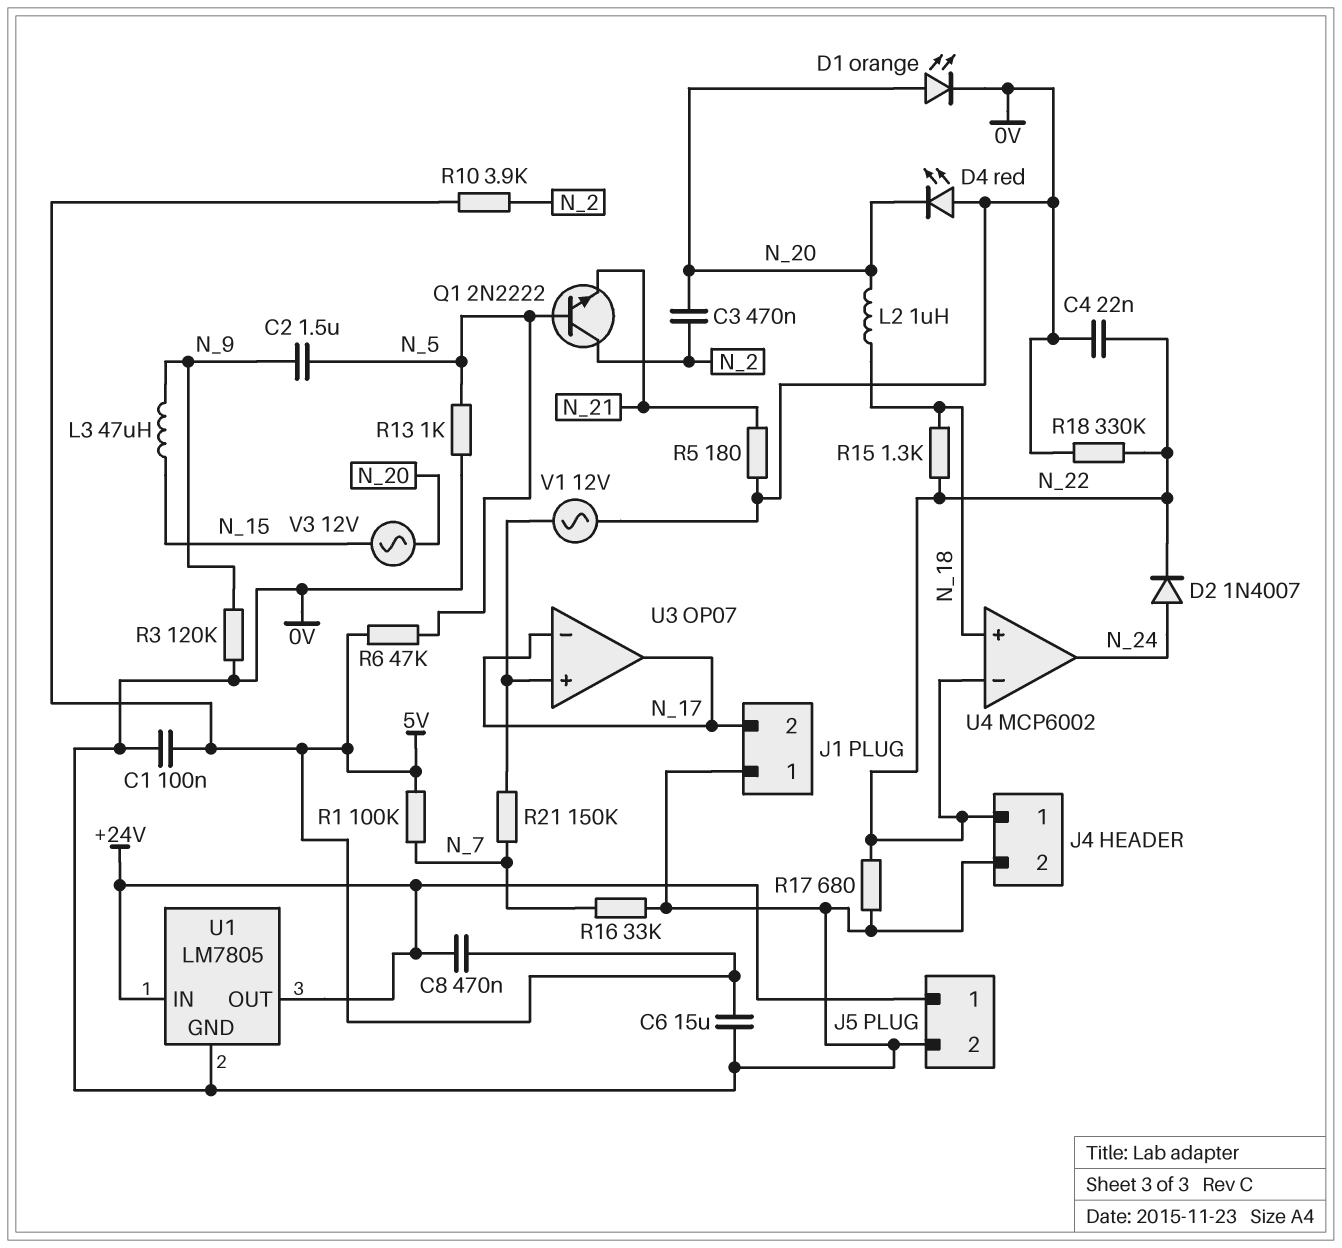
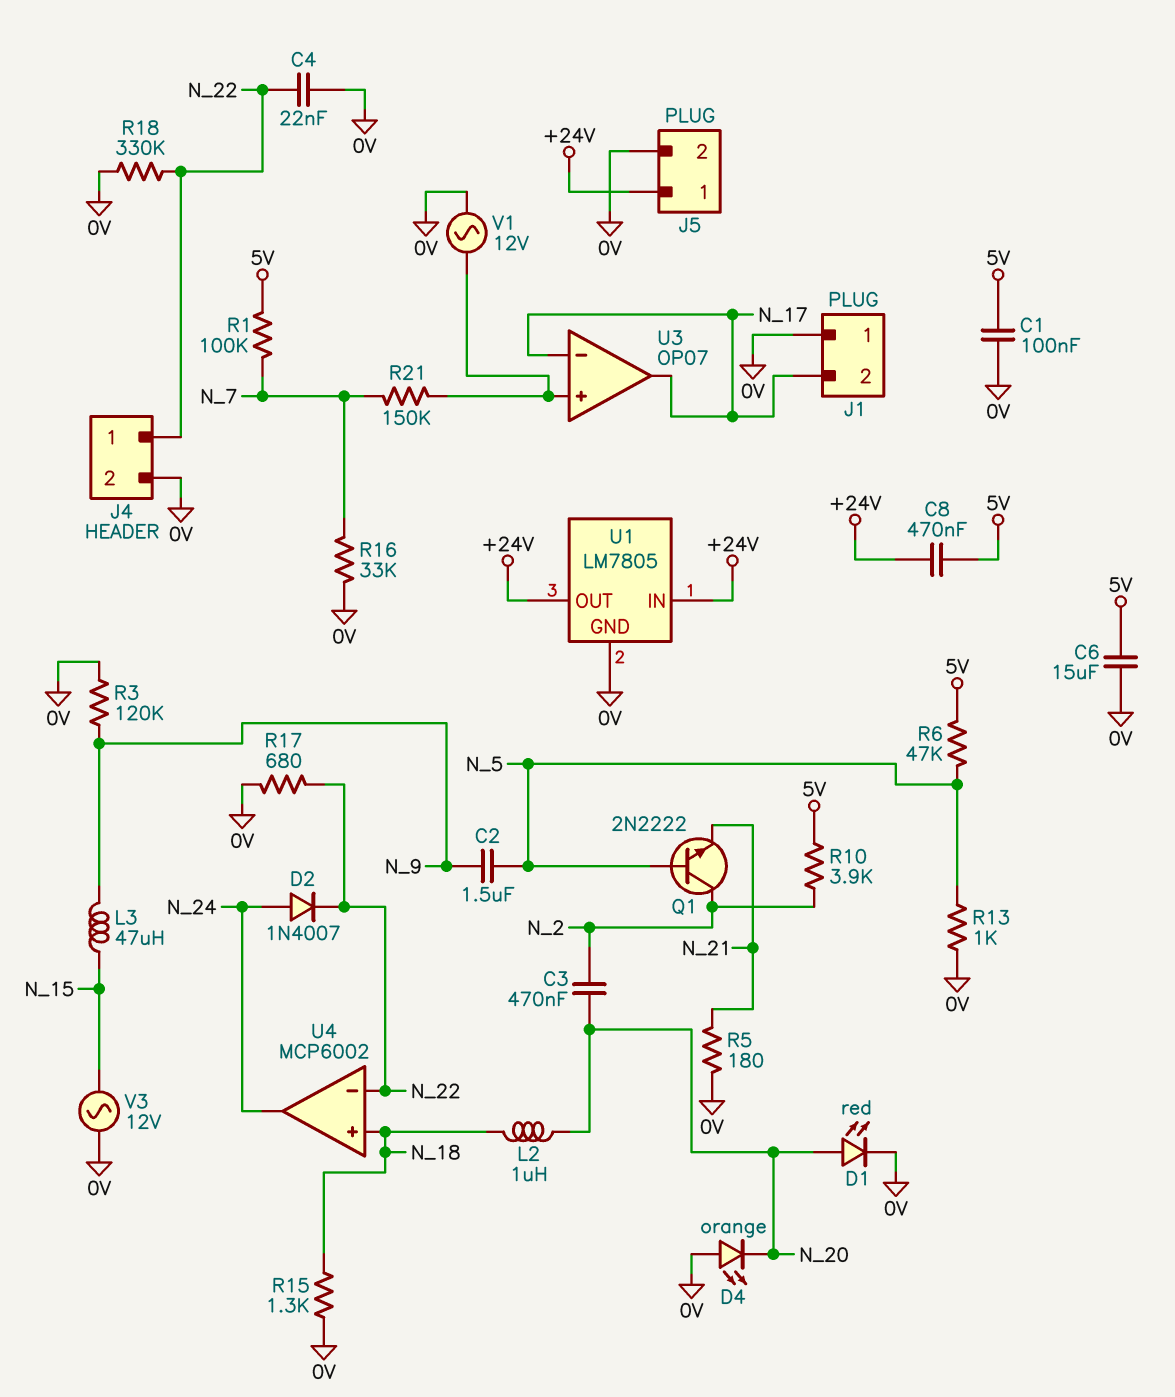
D1: LED orange (A N_20, K 0V) -> LED red (A N_20, K 0V)
D4: LED red (A 0V, K N_20) -> LED orange (A 0V, K N_20)
R15: 1.3k (N_18, N_22) -> 1.3k (0V, N_18)
V3: AC 12V (N_15, N_20) -> AC 12V (0V, N_15)

